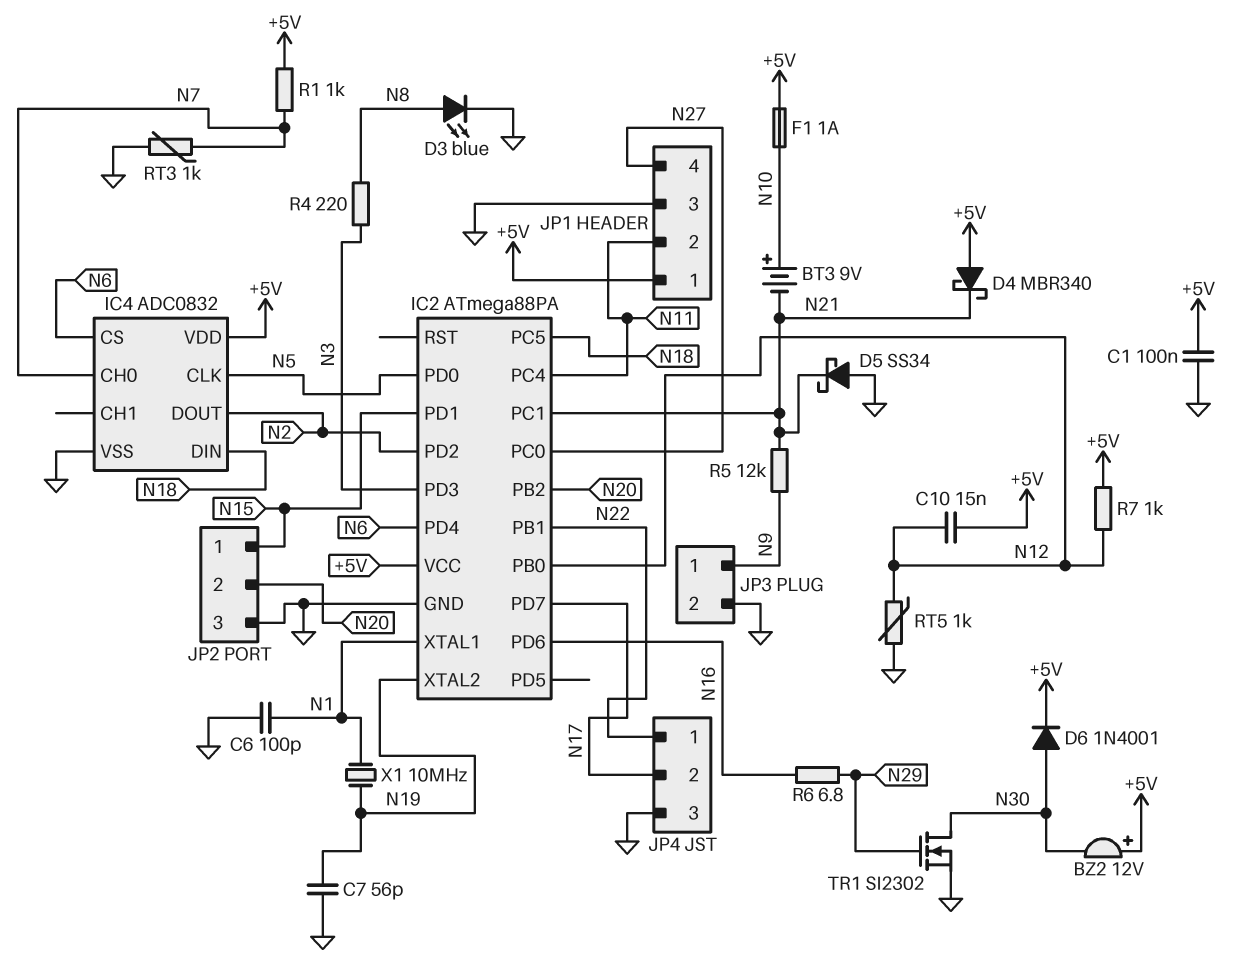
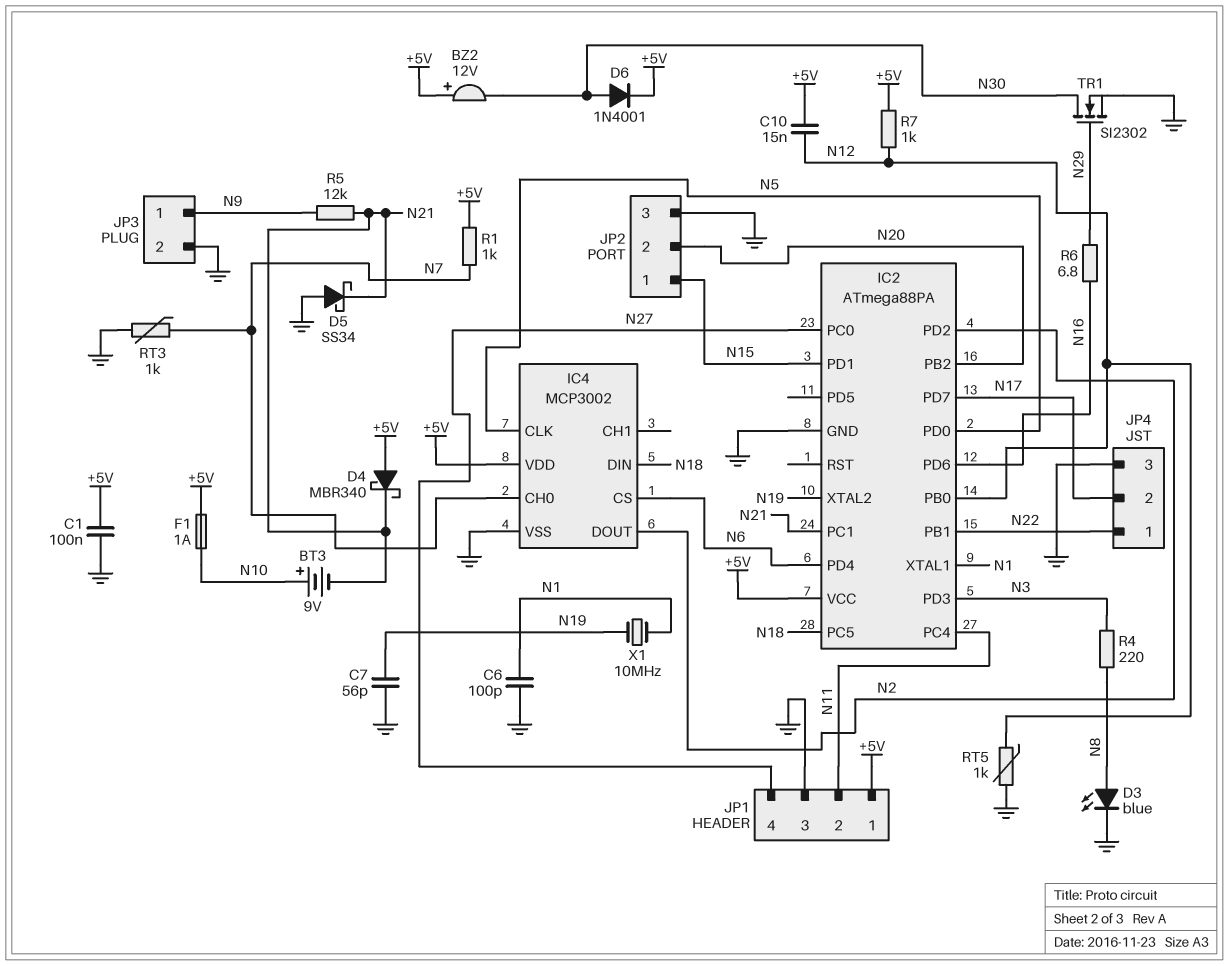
IC4: ADC0832 -> MCP3002

